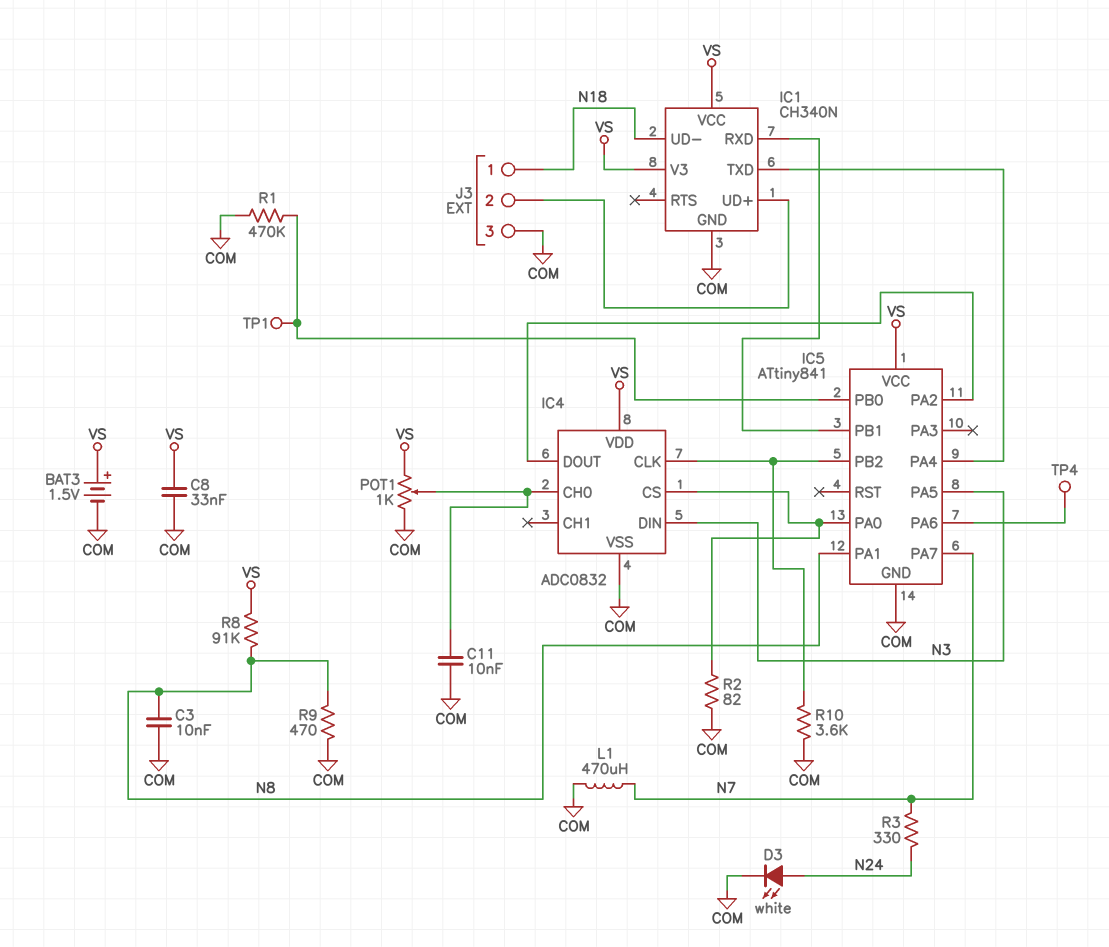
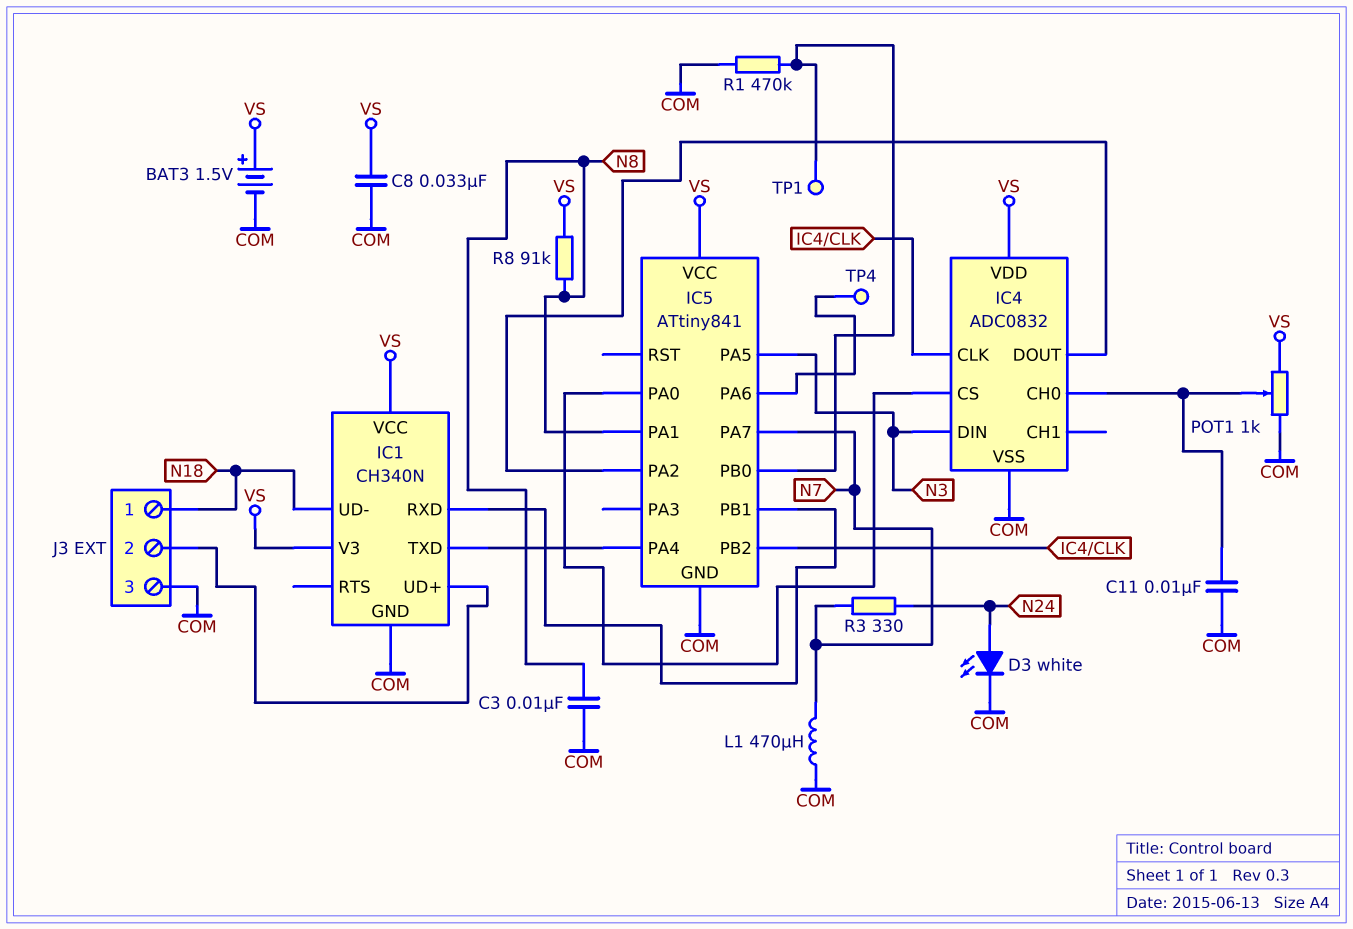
R2: 82 (COM, IC4/CS) -> none
R9: 470 (COM, N8) -> none
R10: 3.6k (COM, IC4/CLK) -> none

